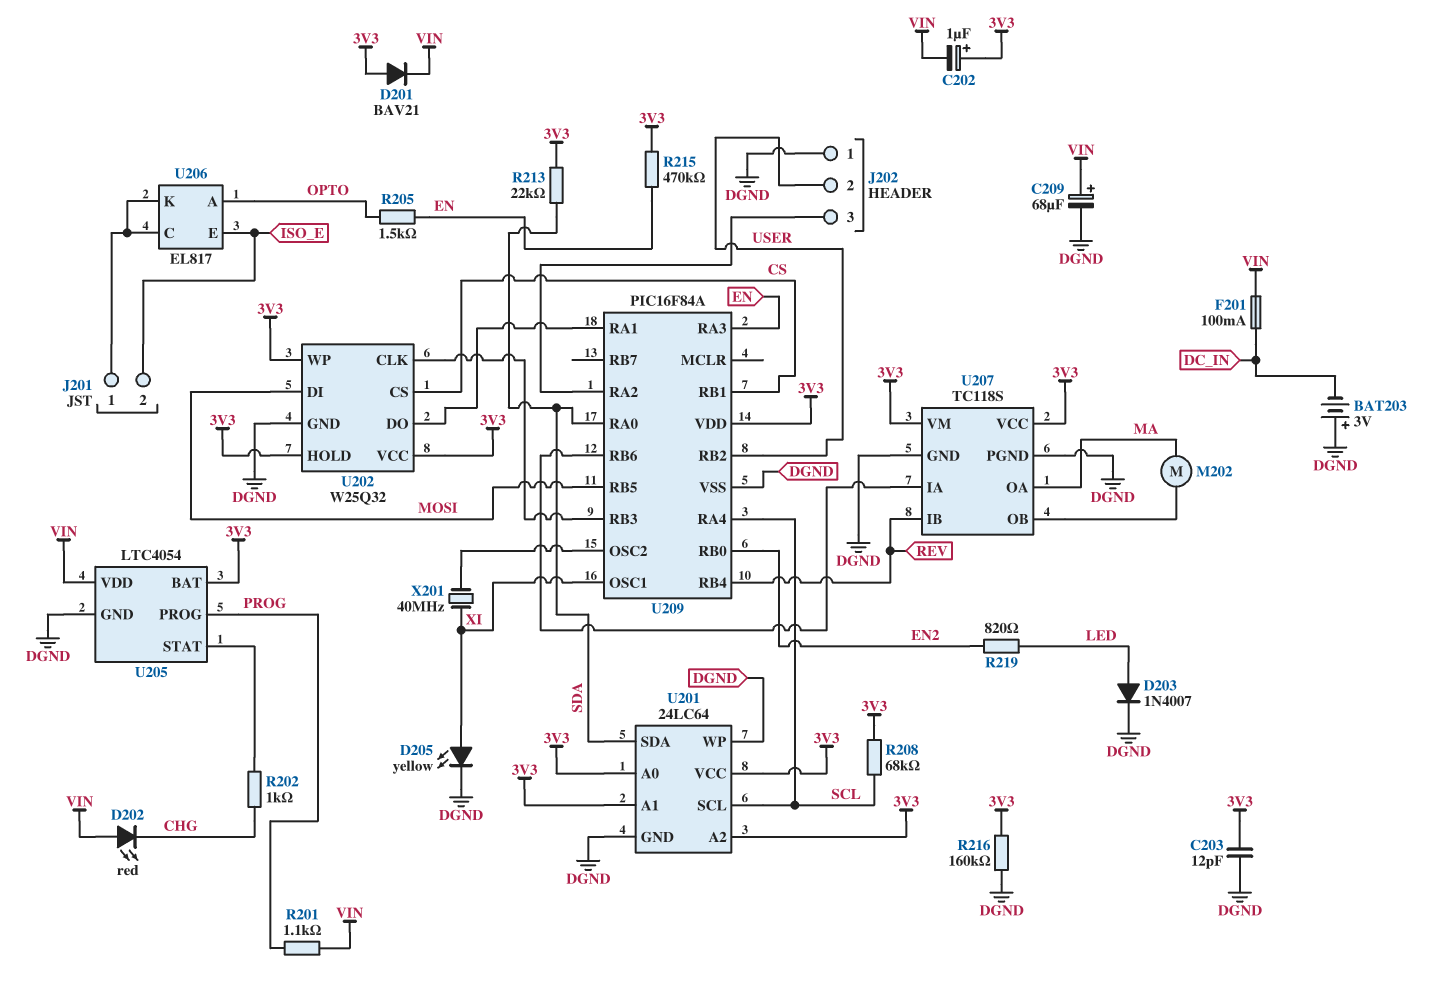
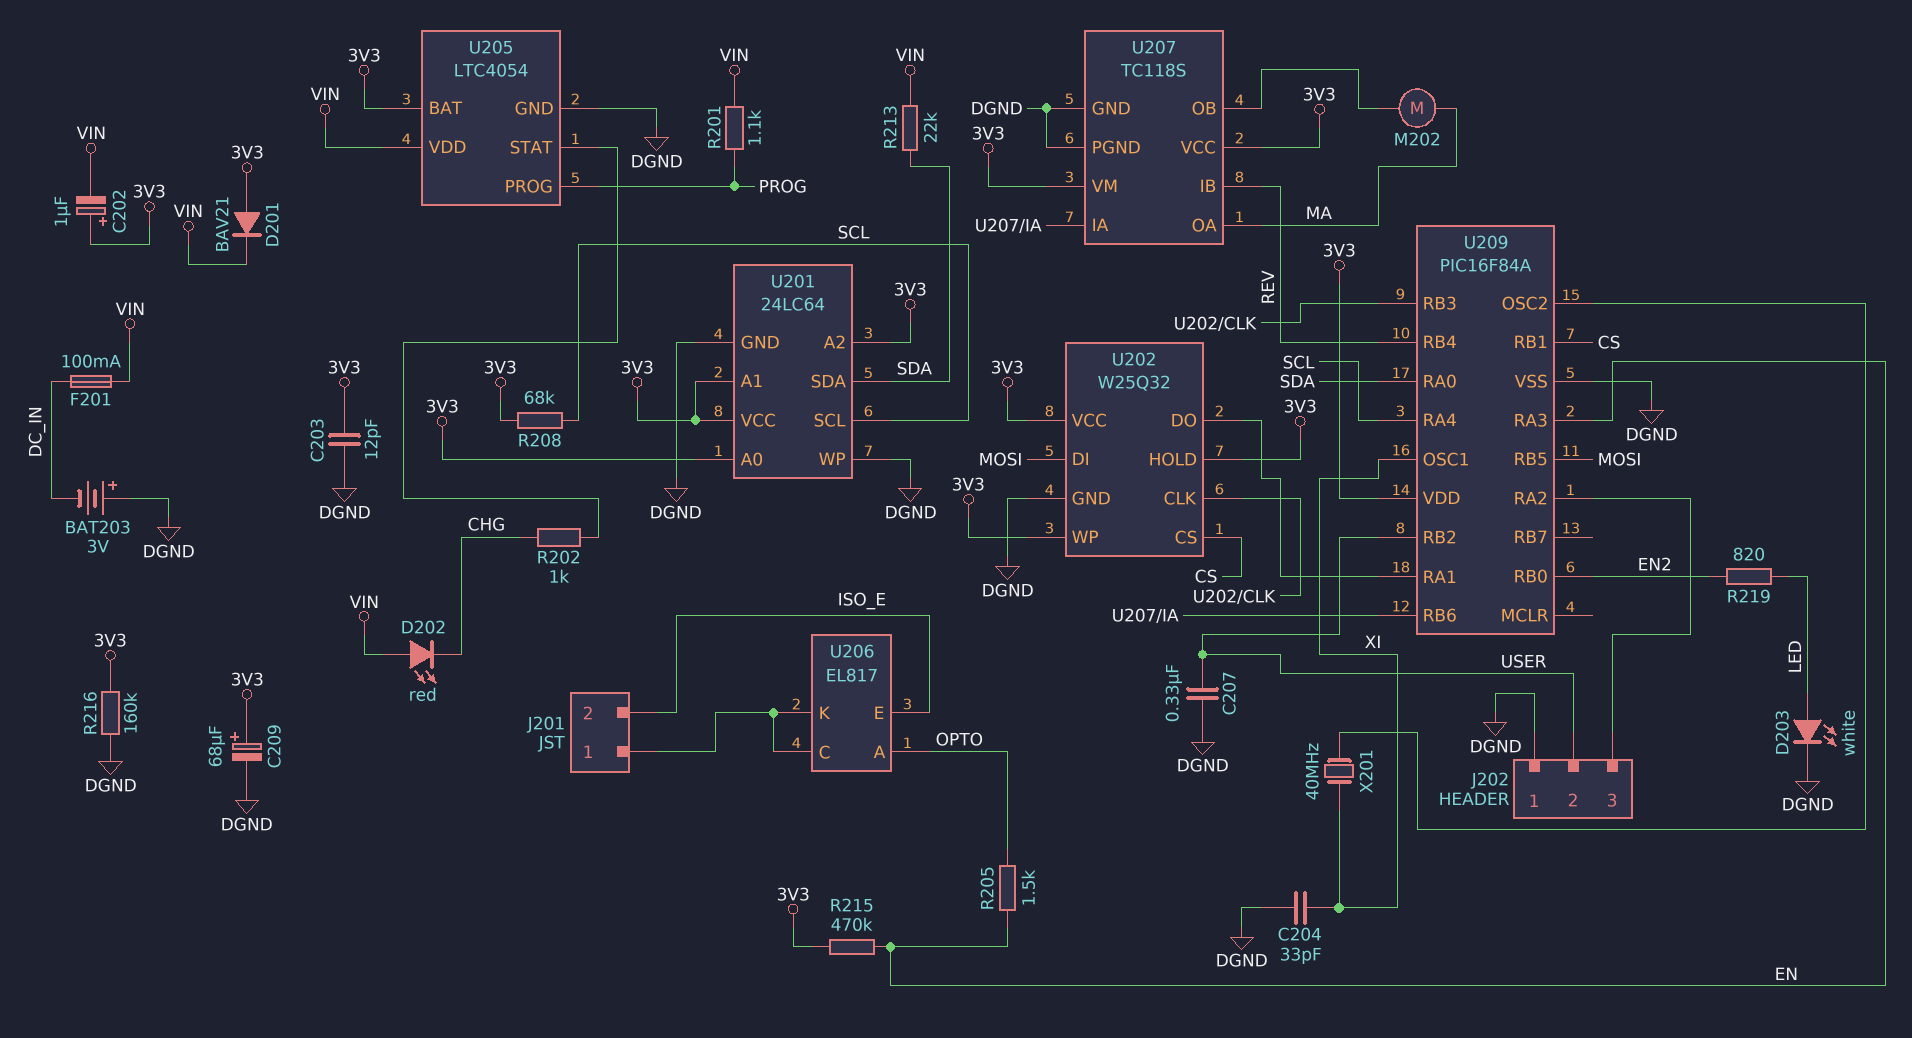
C204: none -> 33pF (DGND, XI)
C207: none -> 330nF (DGND, USER)
C209: 68uF (plus VIN, minus DGND) -> 68uF (plus 3V3, minus DGND)
D203: diode 1N4007 (A LED, K DGND) -> LED white (A LED, K DGND)
D205: LED yellow (A XI, K DGND) -> none
R213: 22k (3V3, SDA) -> 22k (SDA, VIN)

